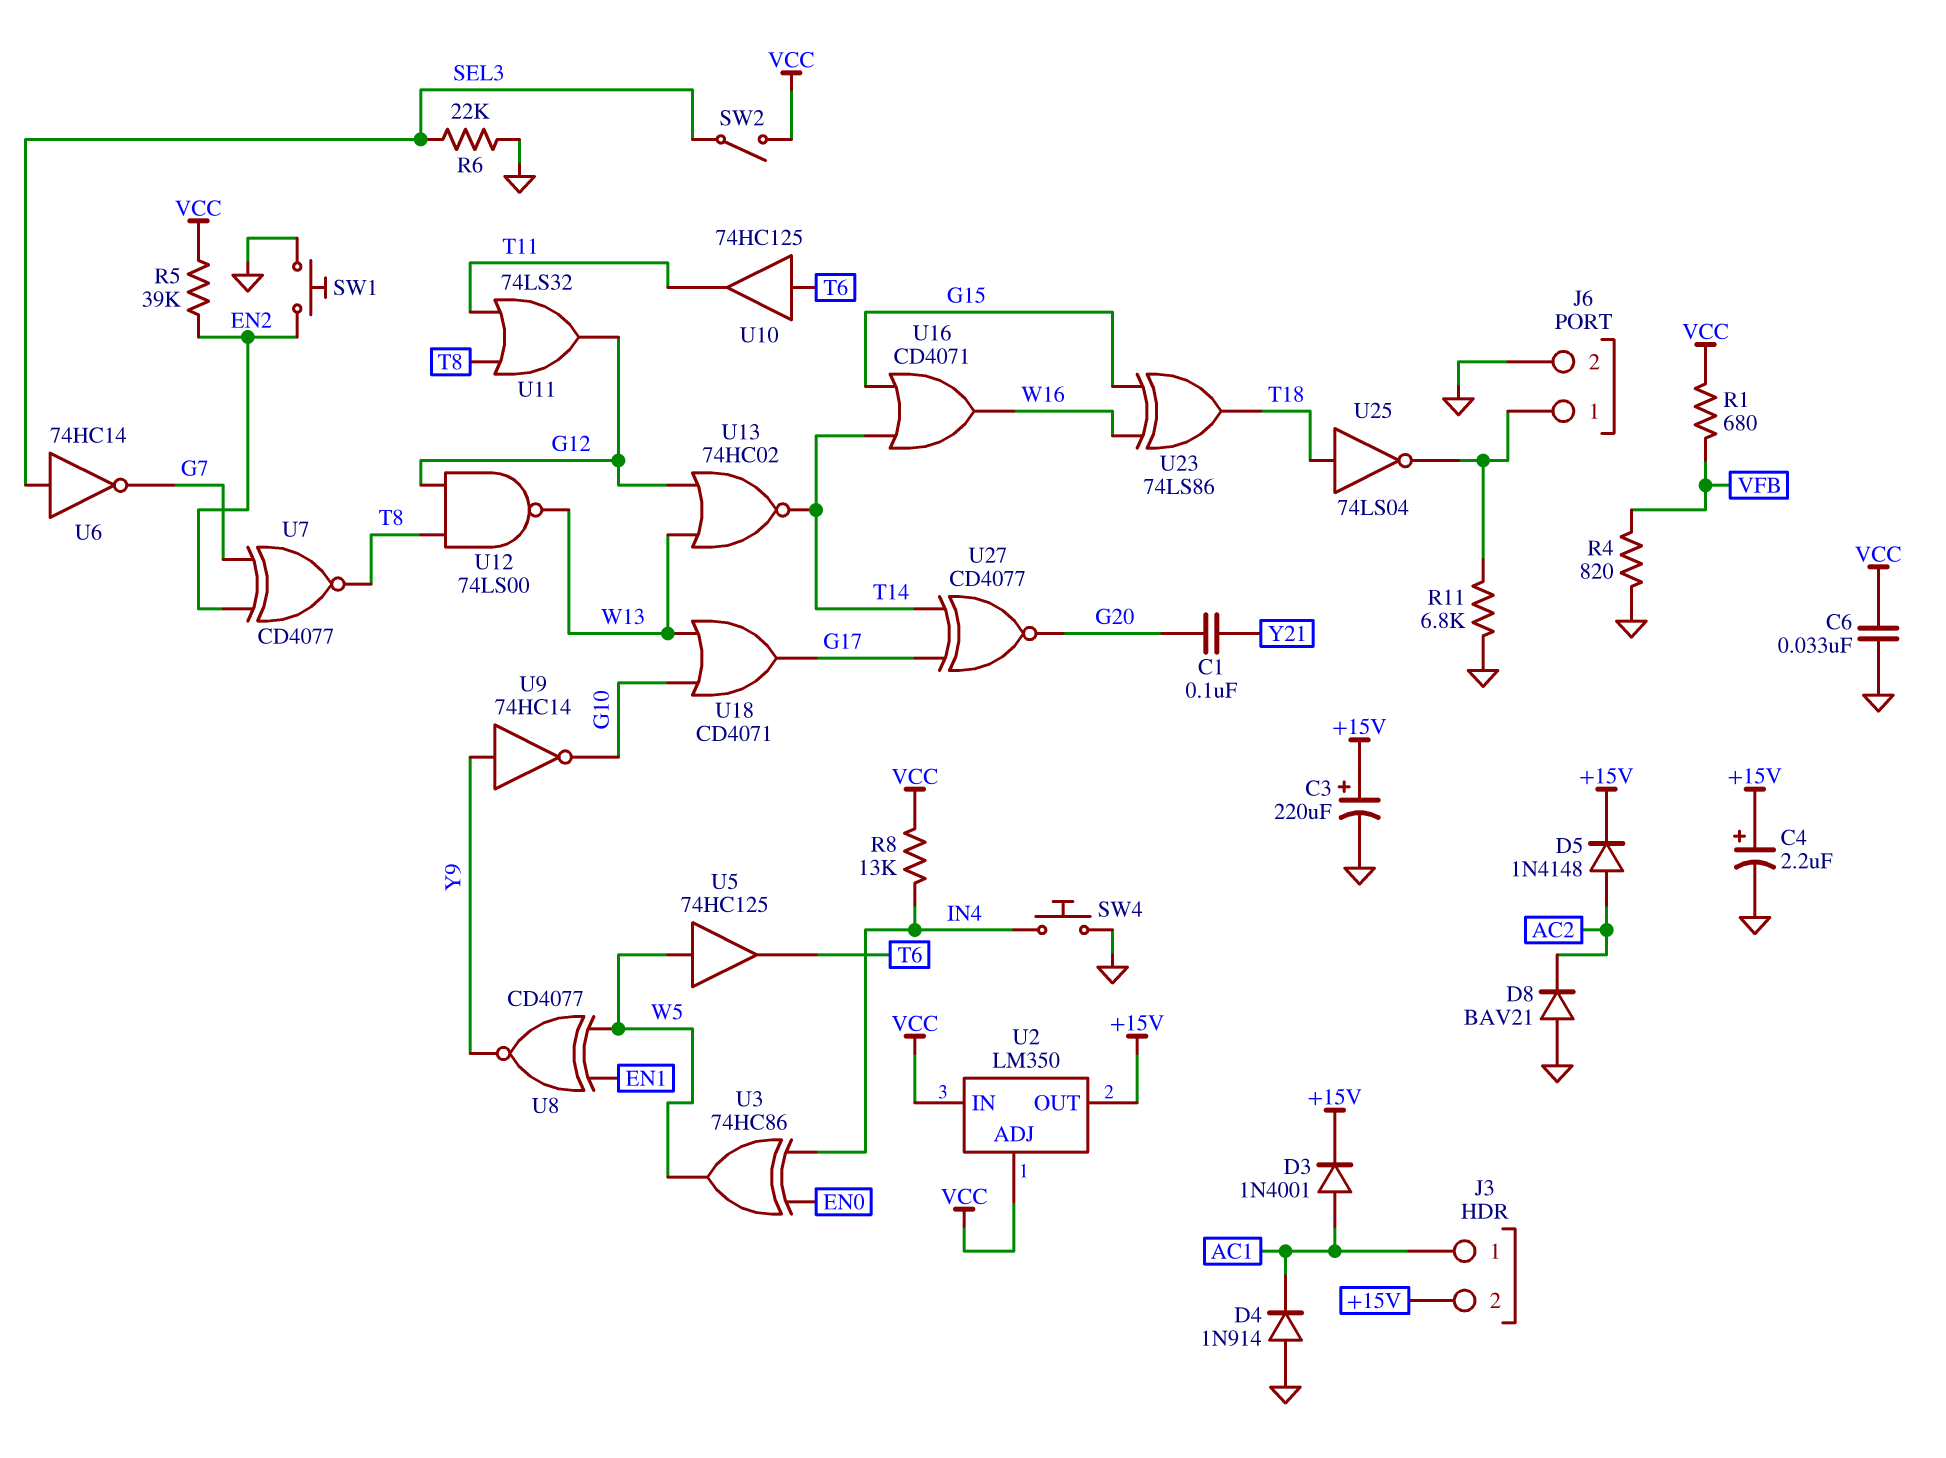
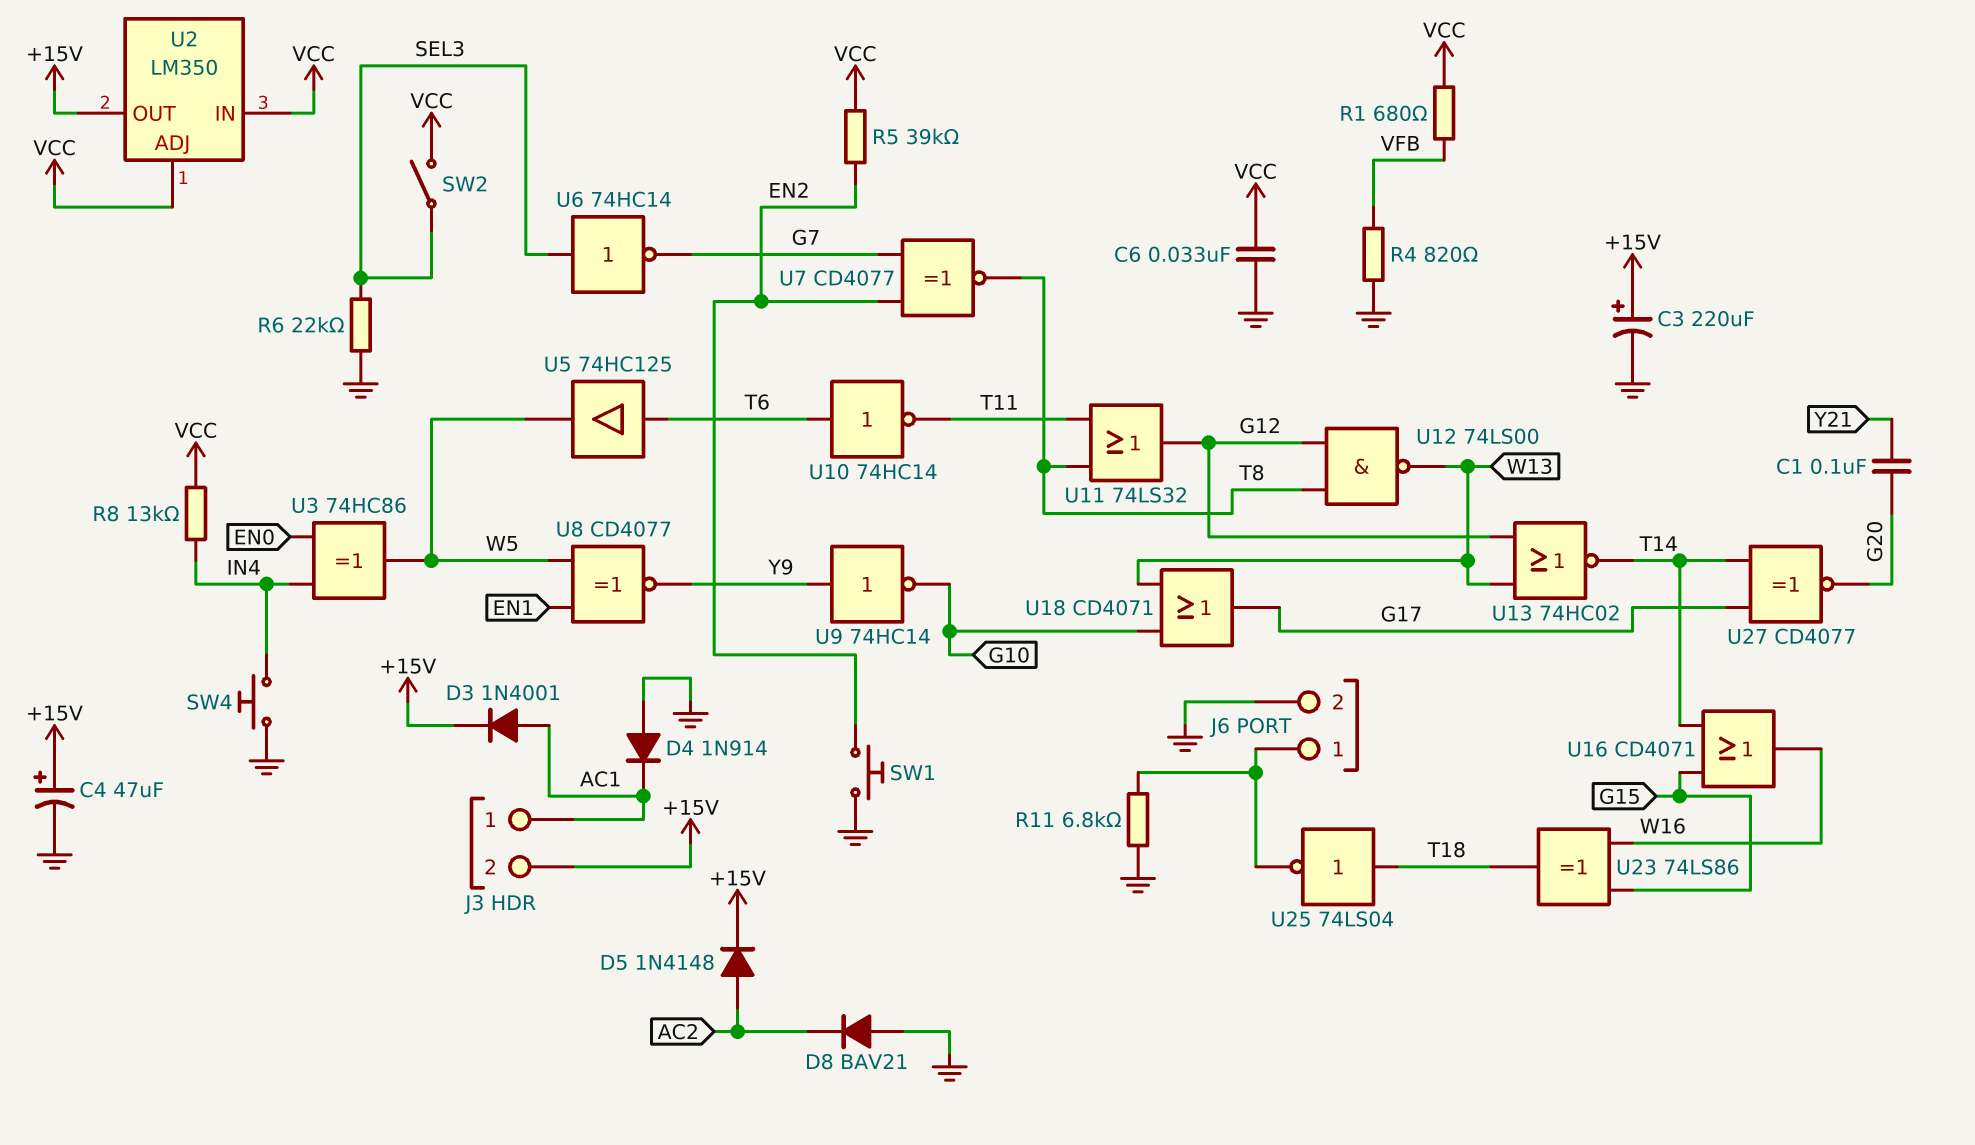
C4: 2.2uF (plus +15V, minus GND) -> 47uF (plus +15V, minus GND)
U5: buffer 74HC125 (in W5, out T6) -> buffer 74HC125 (in T6, out W5)
U10: buffer 74HC125 (in T6, out T11) -> NOT 74HC14 (in T6, out T11)

